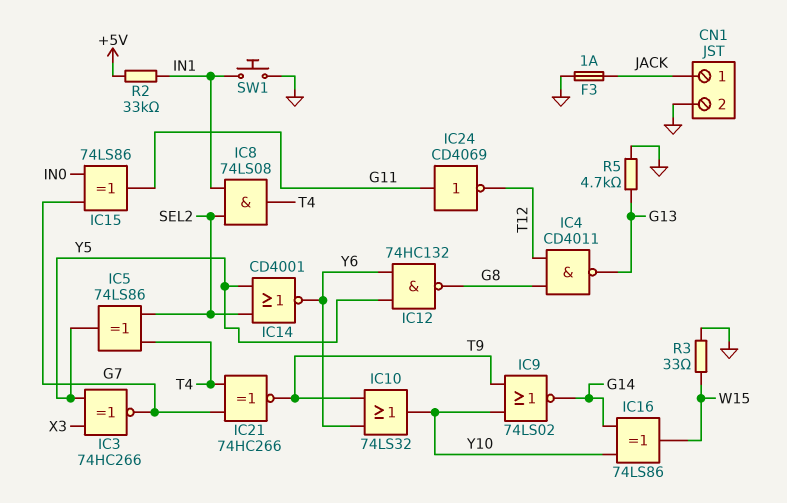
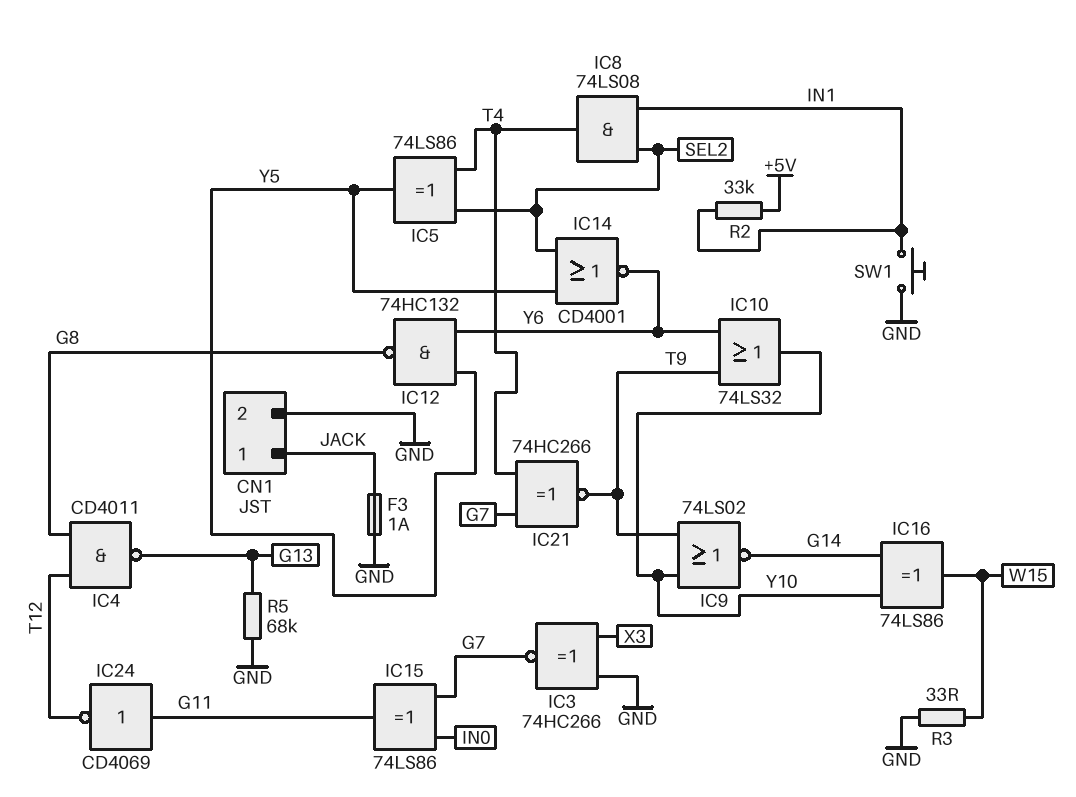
IC3: XNOR 74HC266 (in X3, in Y5, out G7) -> XNOR 74HC266 (in GND, in X3, out G7)
R5: 4.7k (G13, GND) -> 68k (G13, GND)

